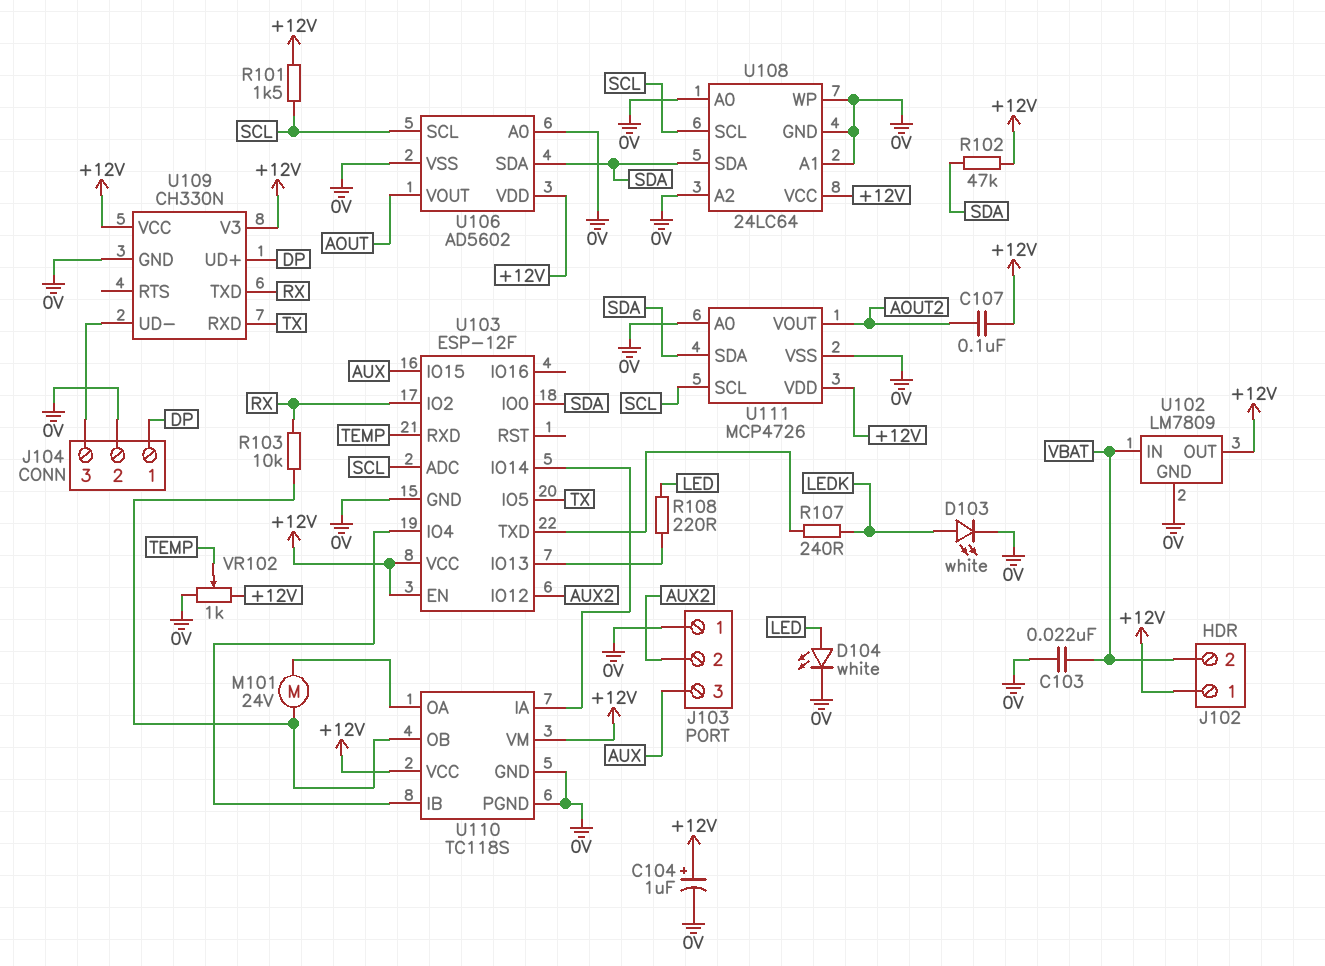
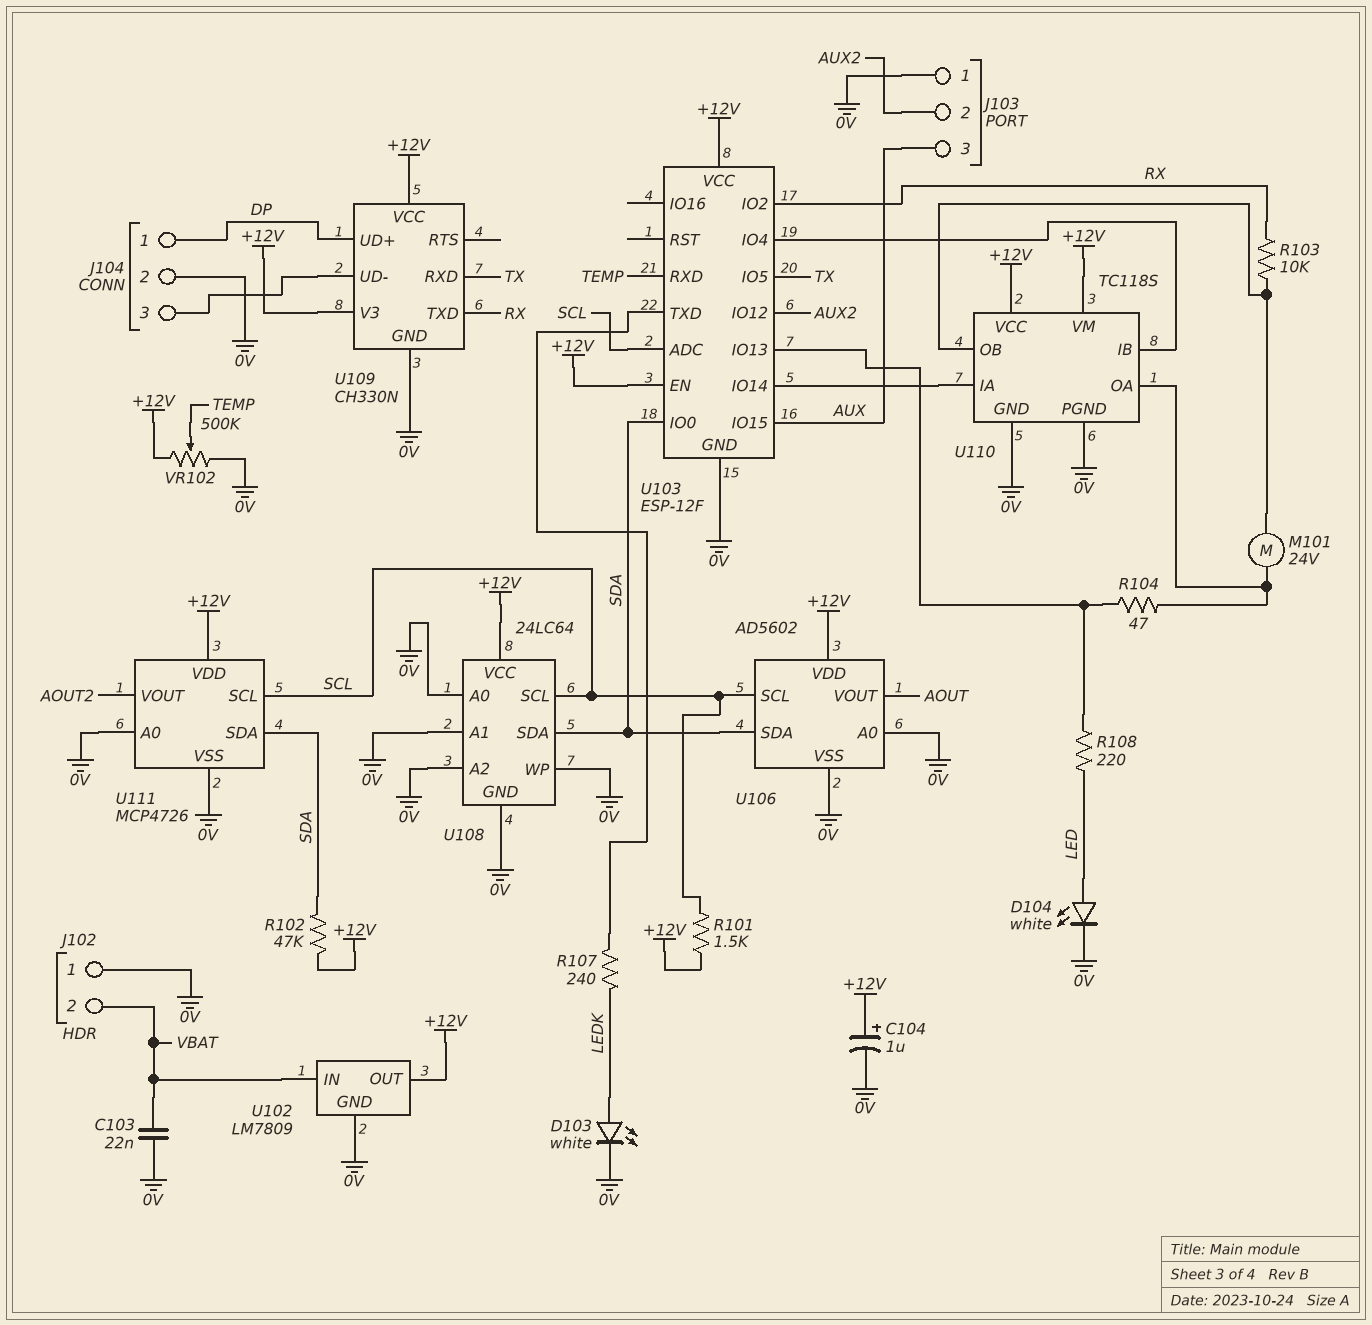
C107: 100nF (+12V, AOUT2) -> none
J102 pin 1: +12V -> 0V
R104: none -> 47 (U103/IO13, U110/OA)
VR102: 1k (+12V, 0V, wiper TEMP) -> 500k (+12V, 0V, wiper TEMP)

